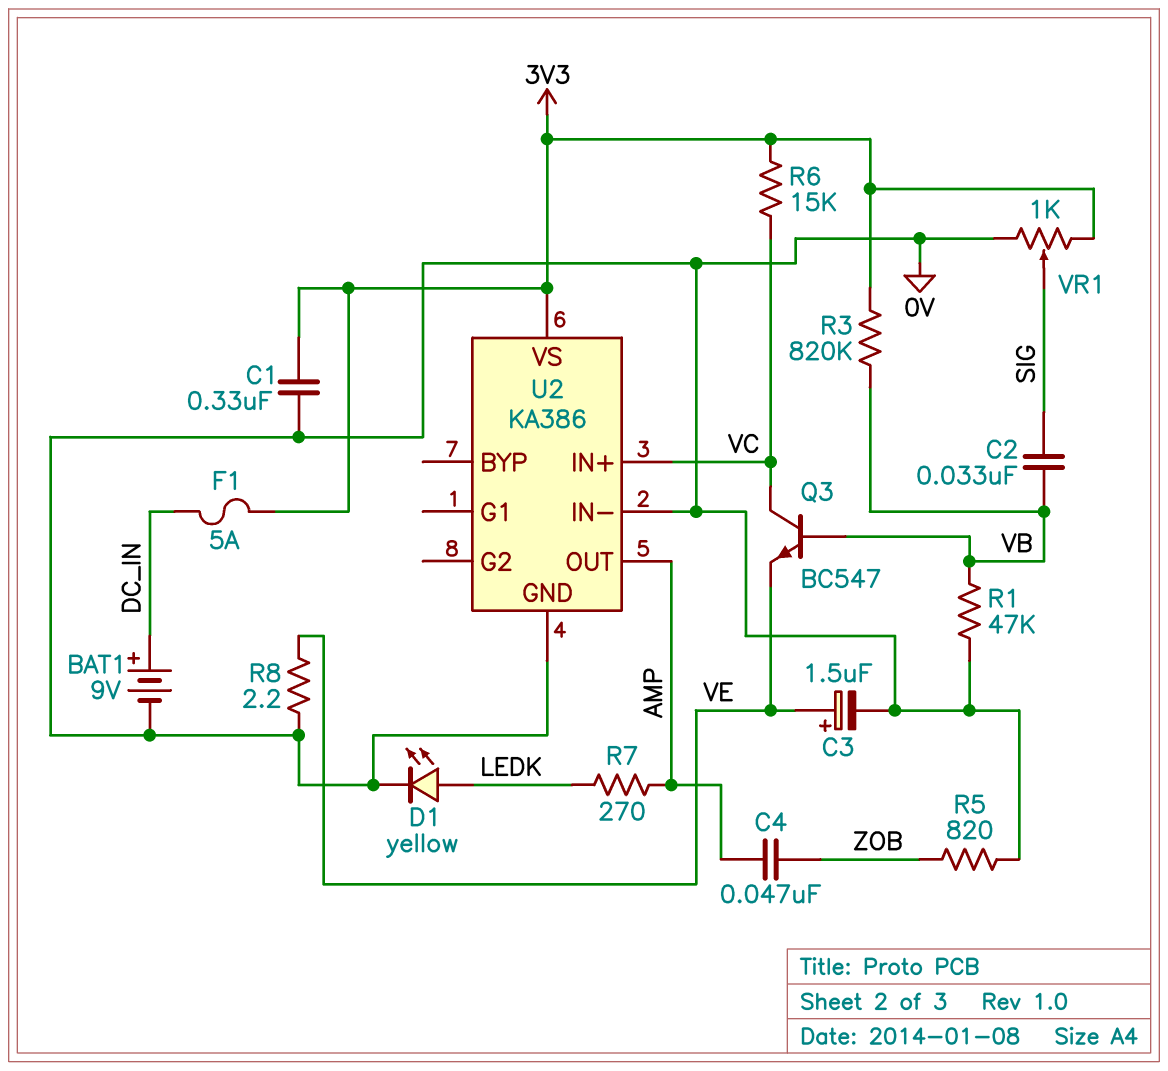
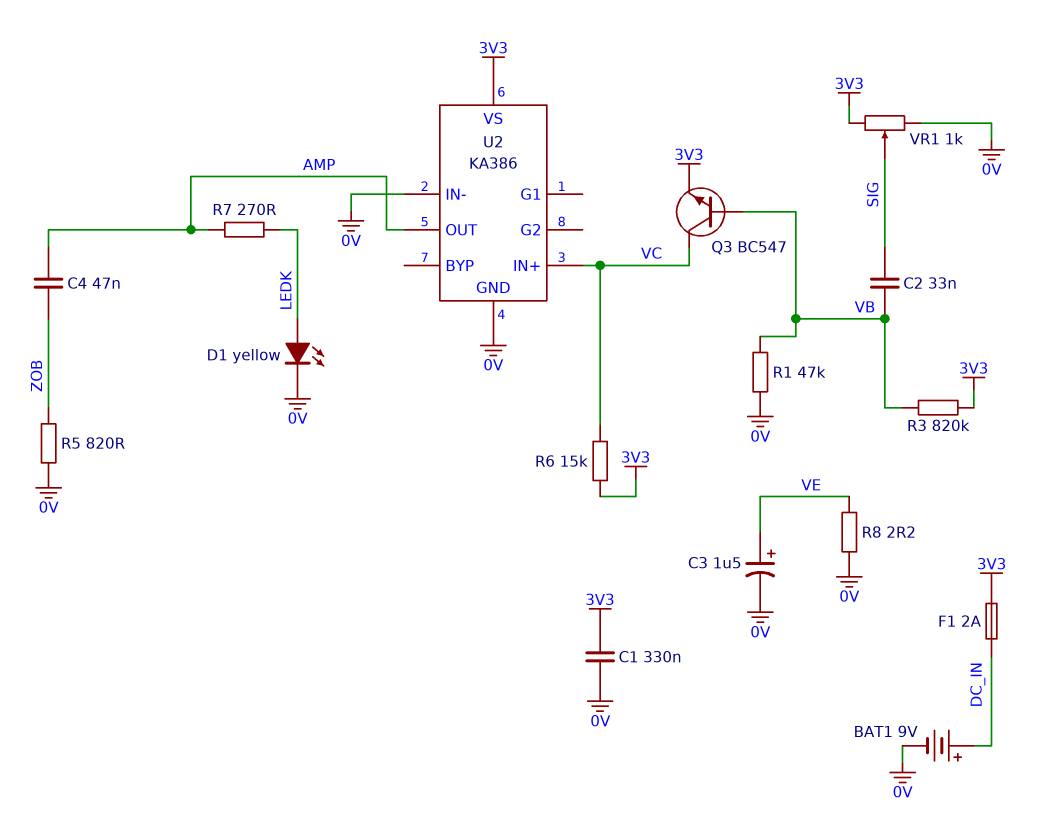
F1: 5A (3V3, DC_IN) -> 2A (3V3, DC_IN)
Q3: NPN BC547 (B VB, C VC, E VE) -> NPN BC547 (B VB, C VC, E 3V3)

